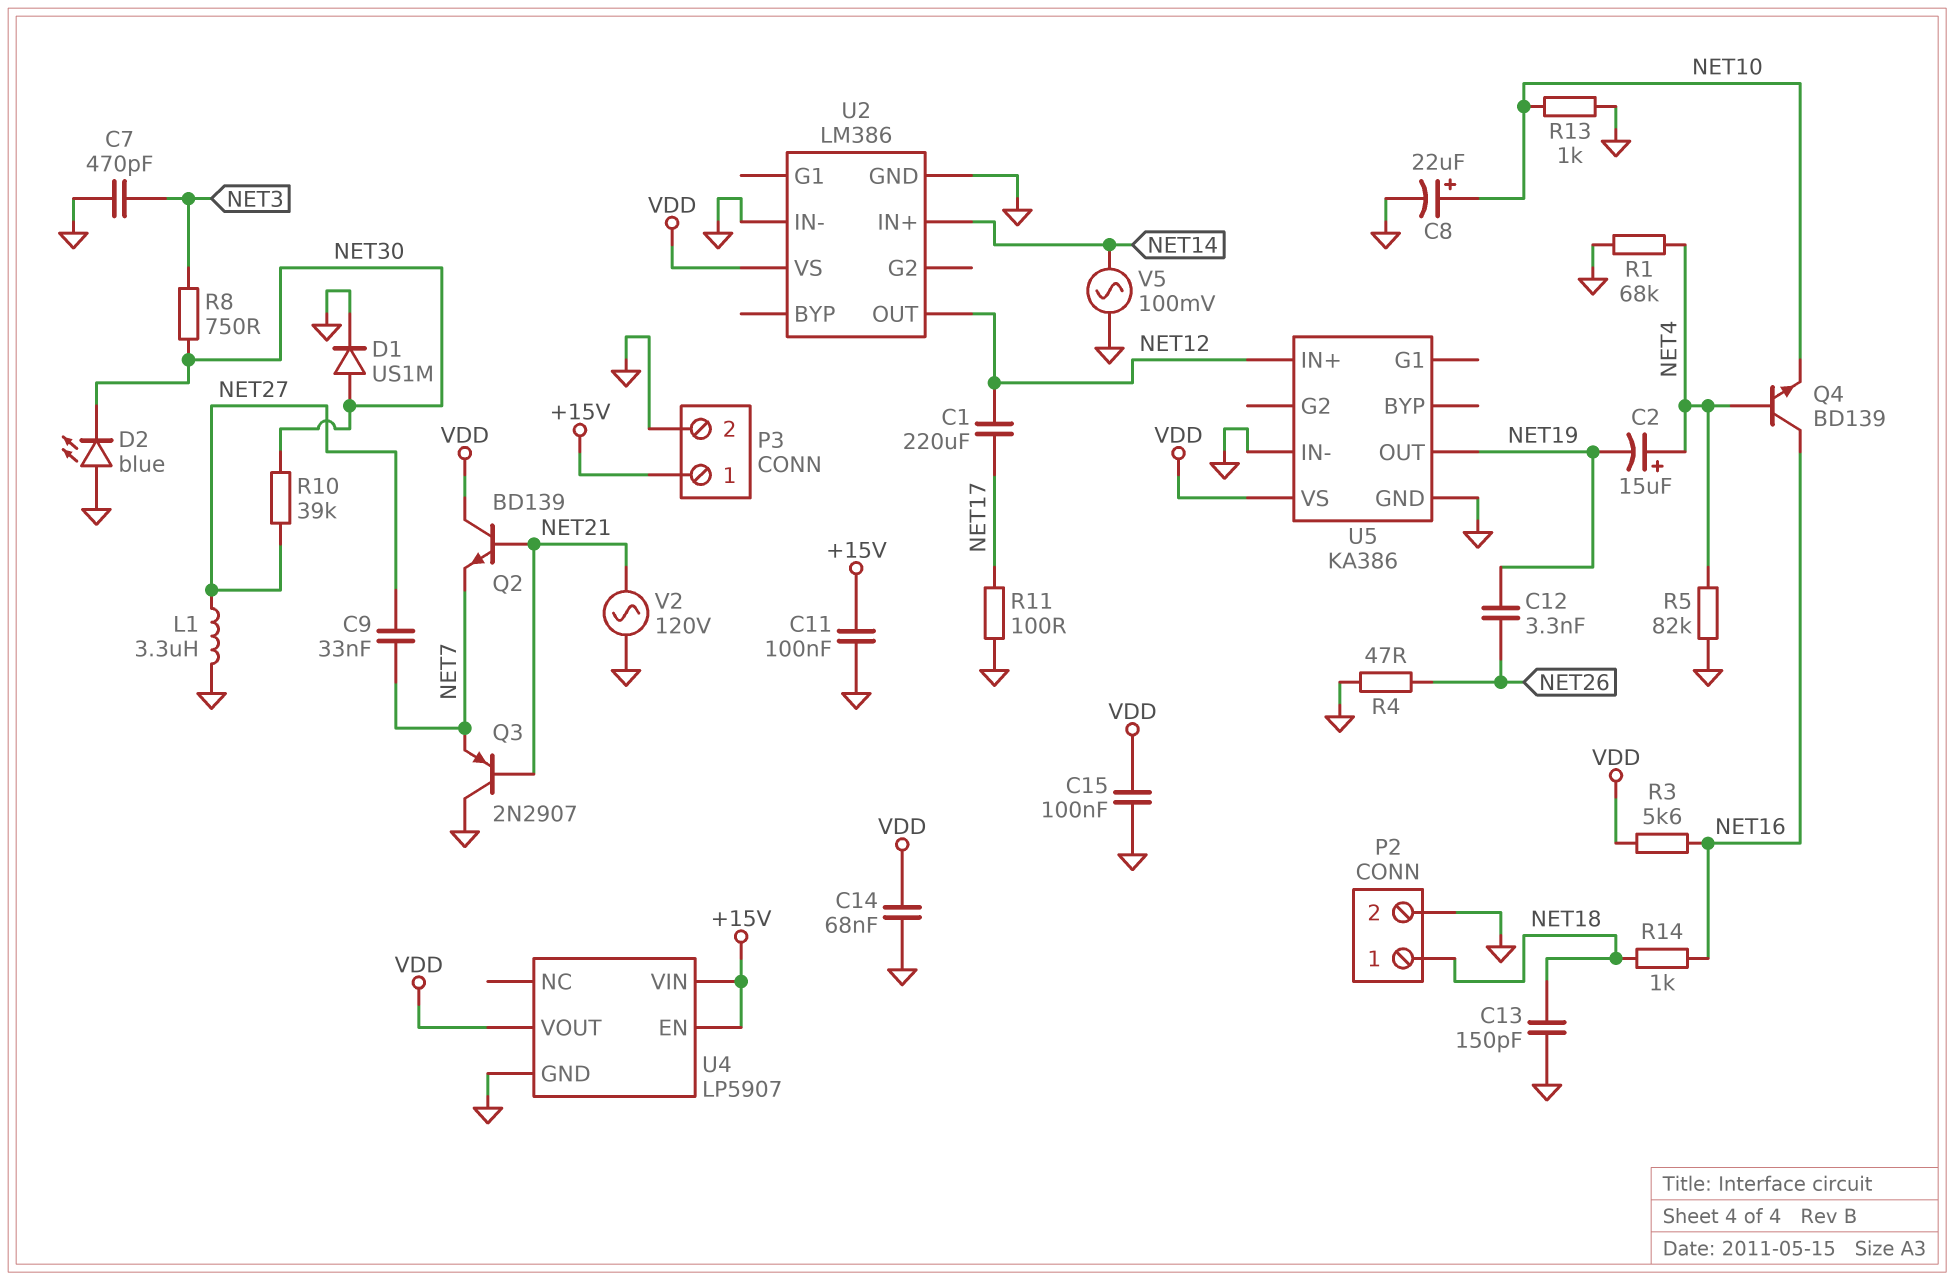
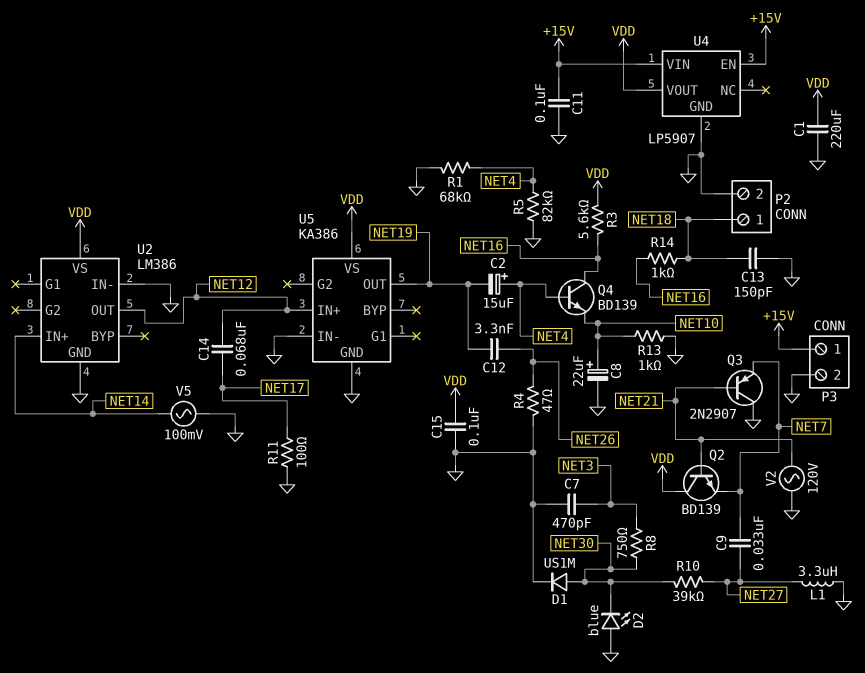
C1: 220uF (NET12, NET17) -> 220uF (GND, VDD)
C14: 68nF (GND, VDD) -> 68nF (NET12, NET17)

